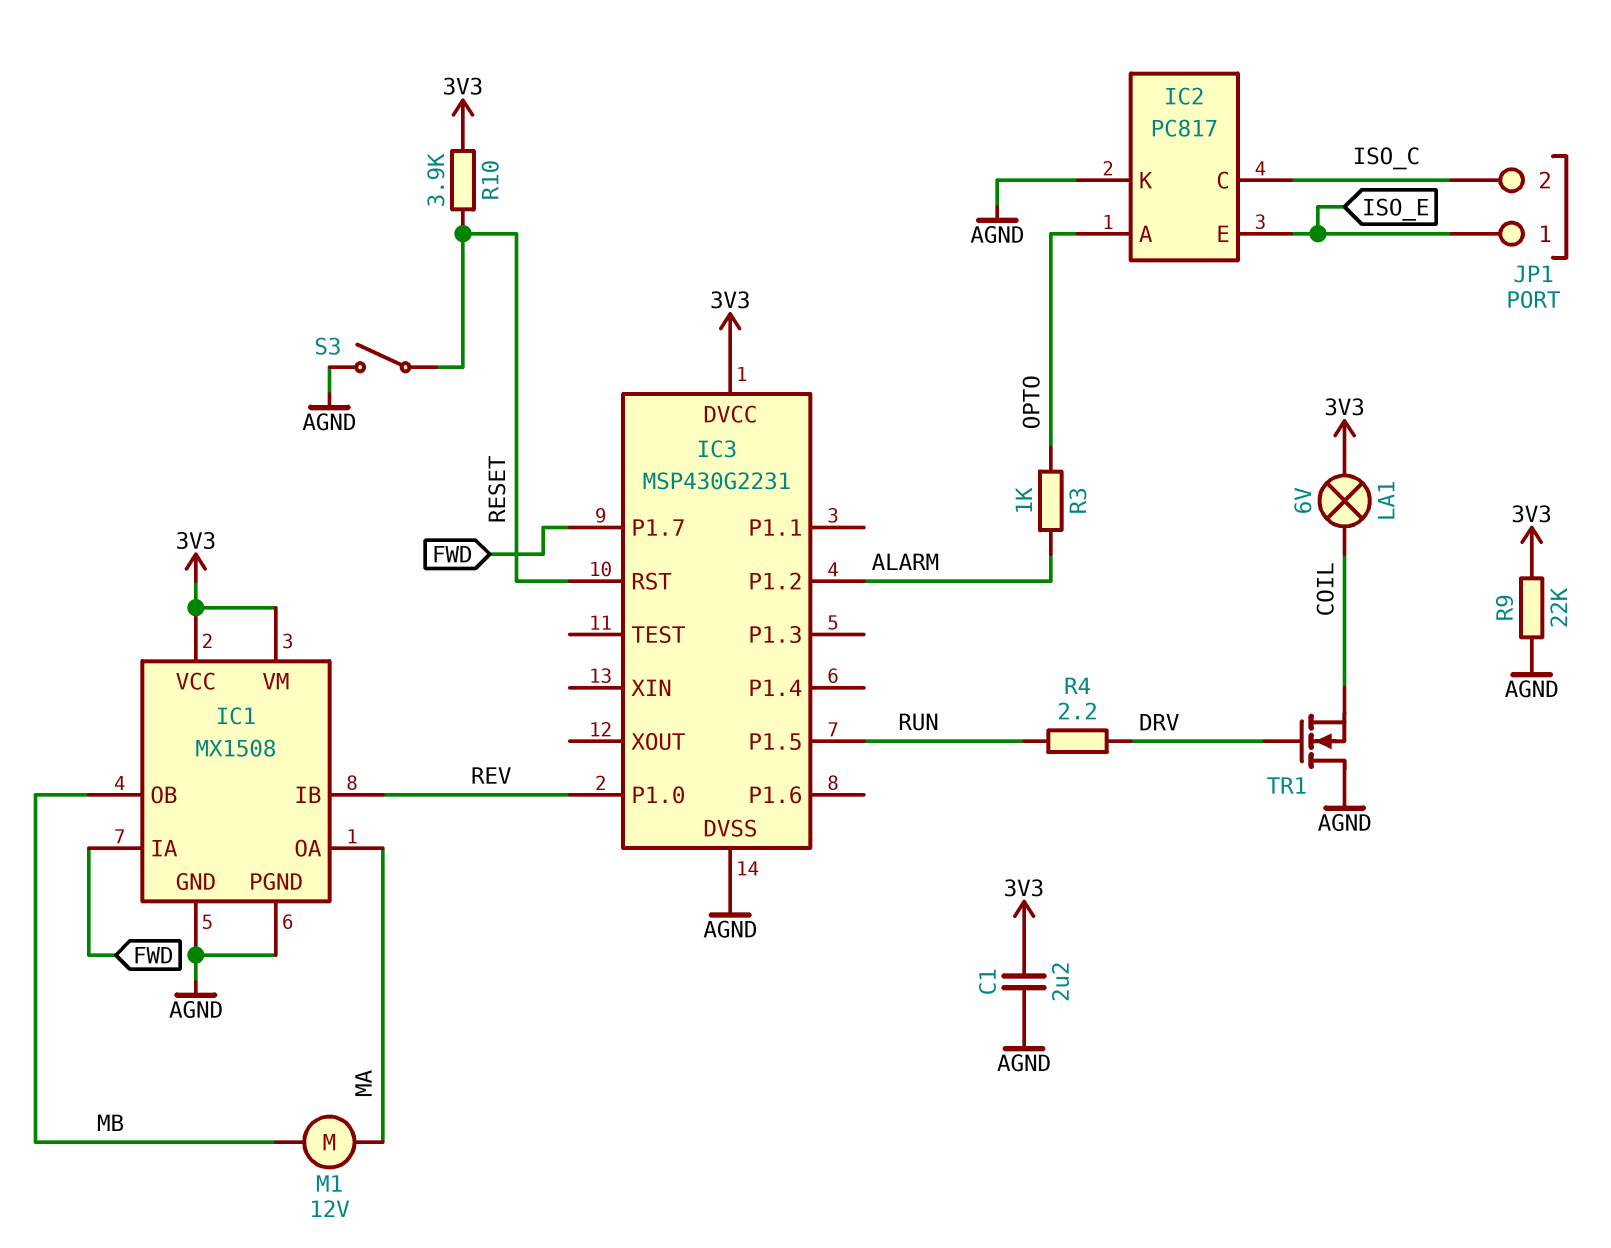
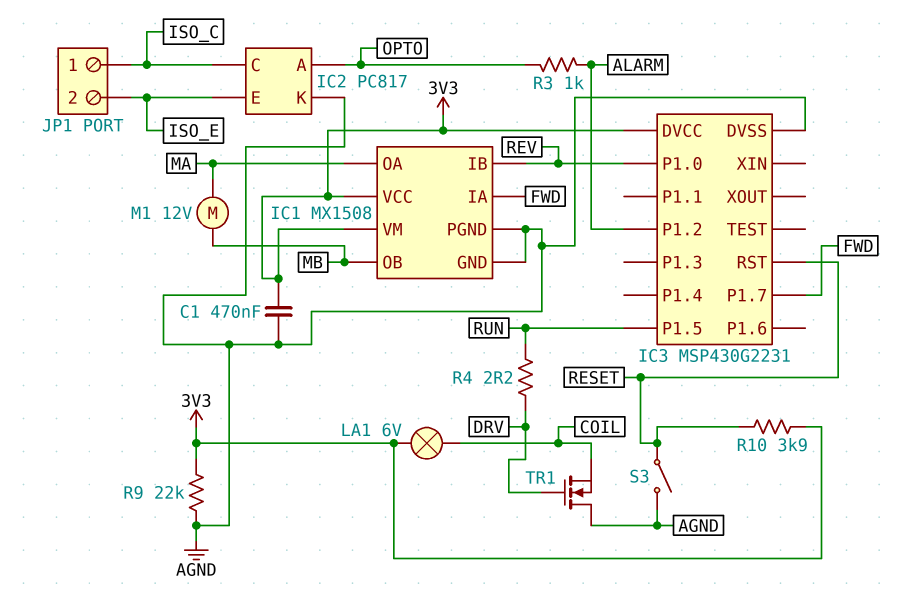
C1: 2.2uF (3V3, AGND) -> 470nF (3V3, AGND)
JP1 pin 1: ISO_E -> ISO_C
JP1 pin 2: ISO_C -> ISO_E

